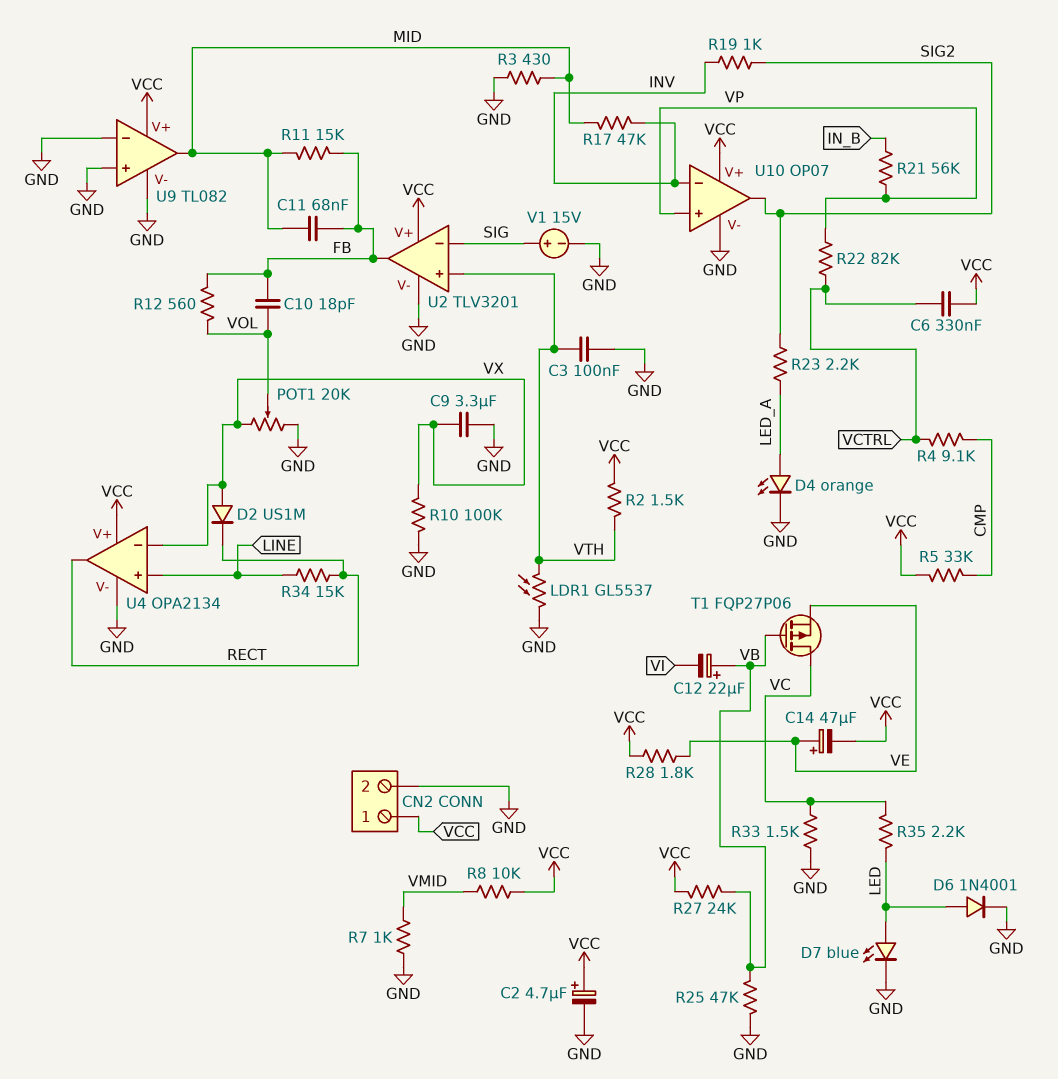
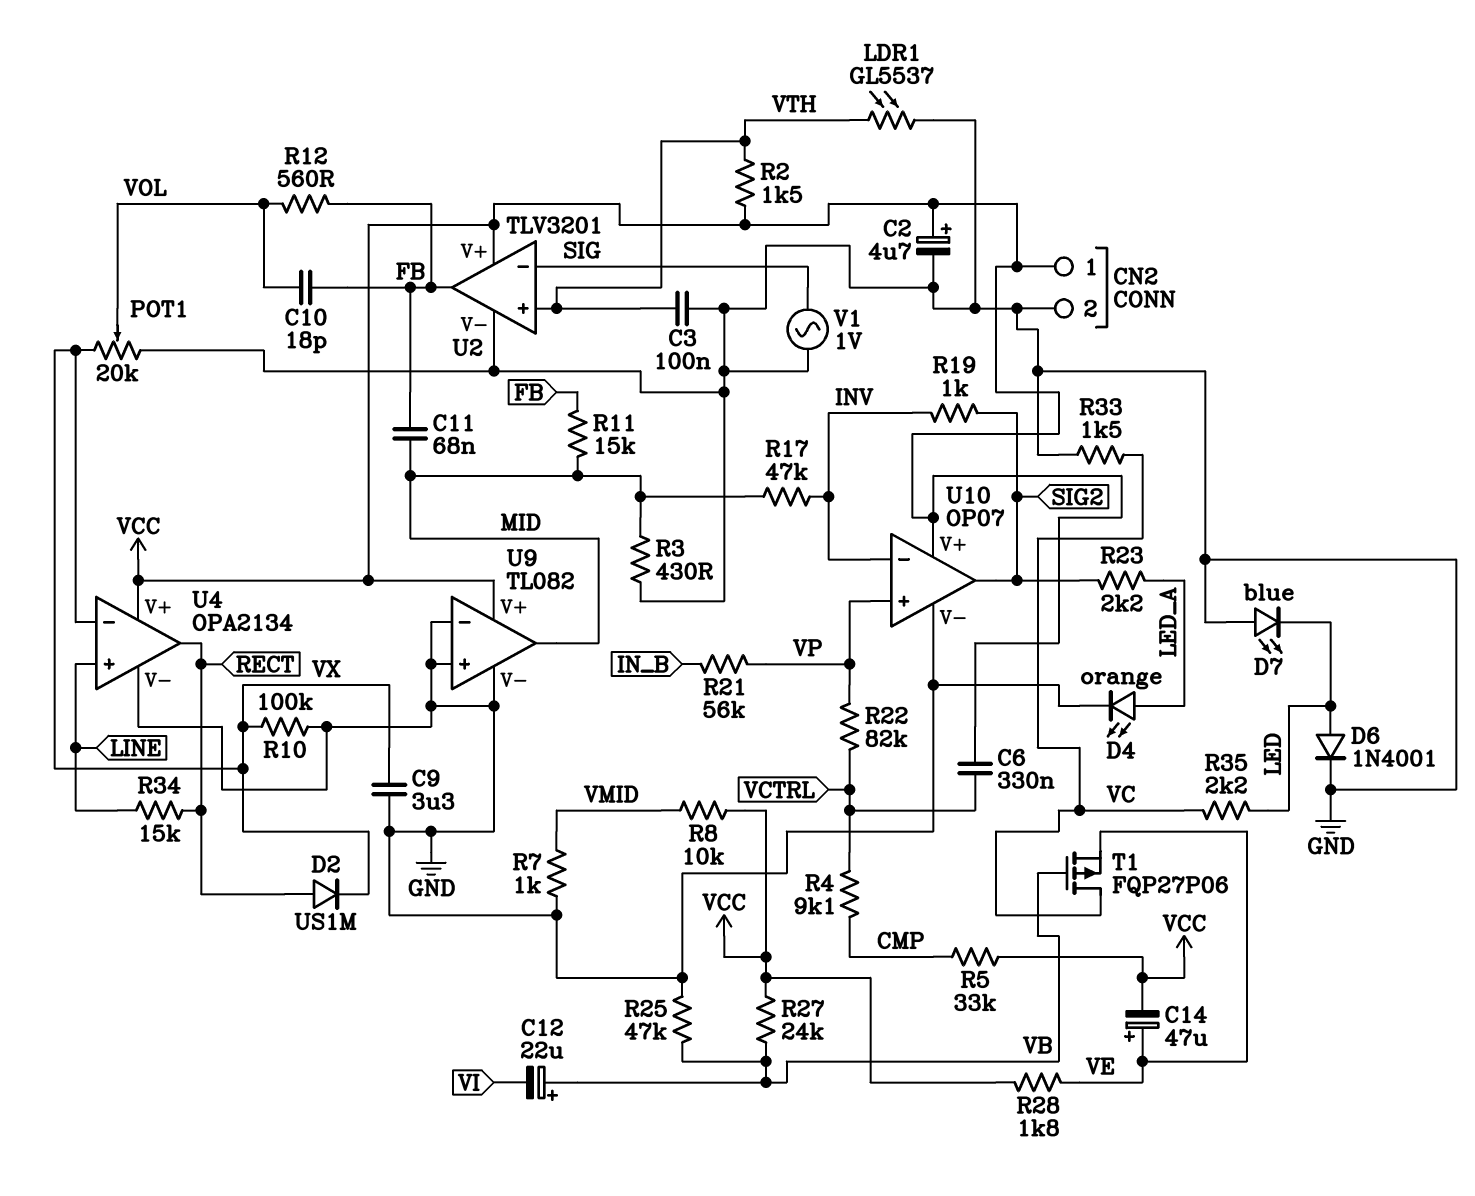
D2: diode US1M (A VX, K RECT) -> diode US1M (A RECT, K VX)
D7: LED blue (A LED, K GND) -> LED blue (A GND, K LED)
V1: 15V (plus SIG, minus GND) -> AC 1V (GND, SIG)

